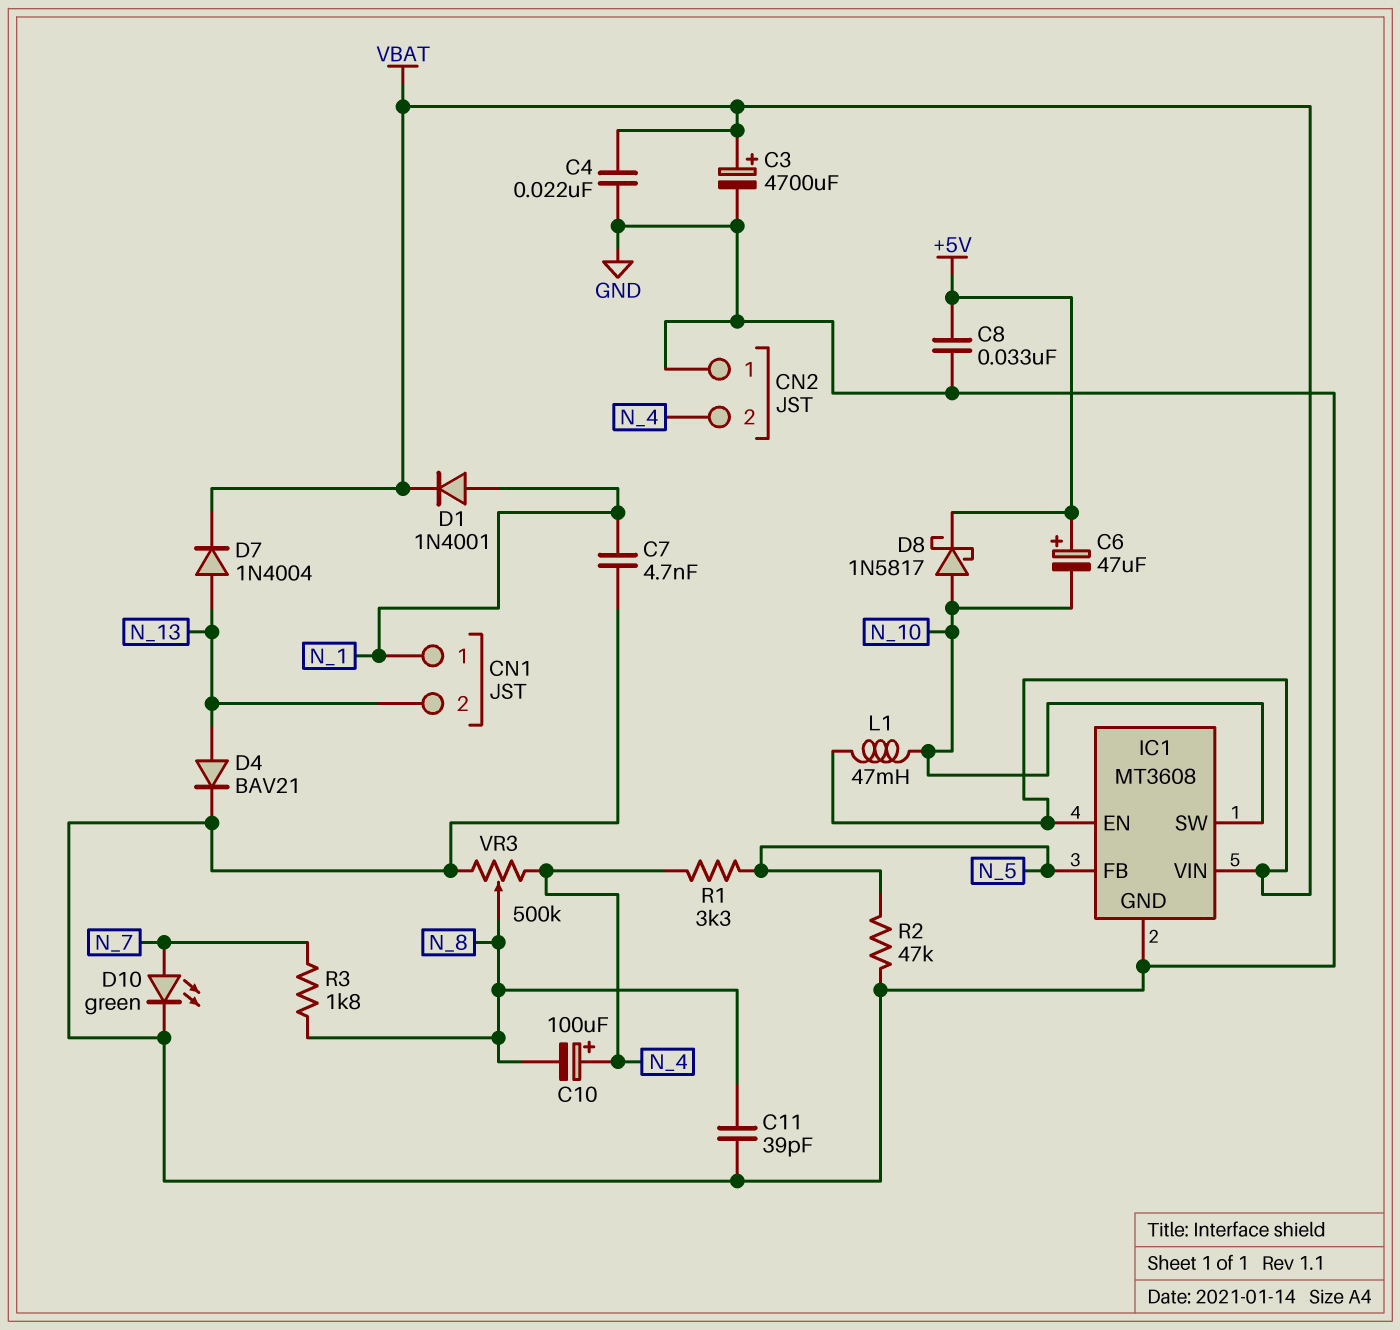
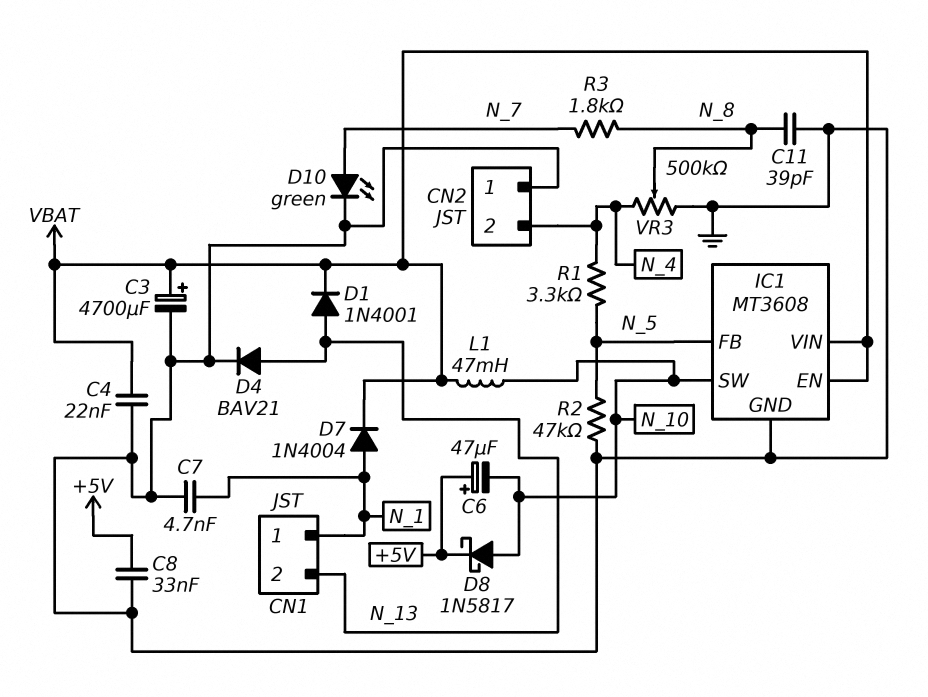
C10: 100uF (plus N_4, minus N_8) -> none
D1: diode 1N4001 (A N_1, K VBAT) -> diode 1N4001 (A N_13, K VBAT)
D7: diode 1N4004 (A N_13, K VBAT) -> diode 1N4004 (A N_1, K VBAT)

